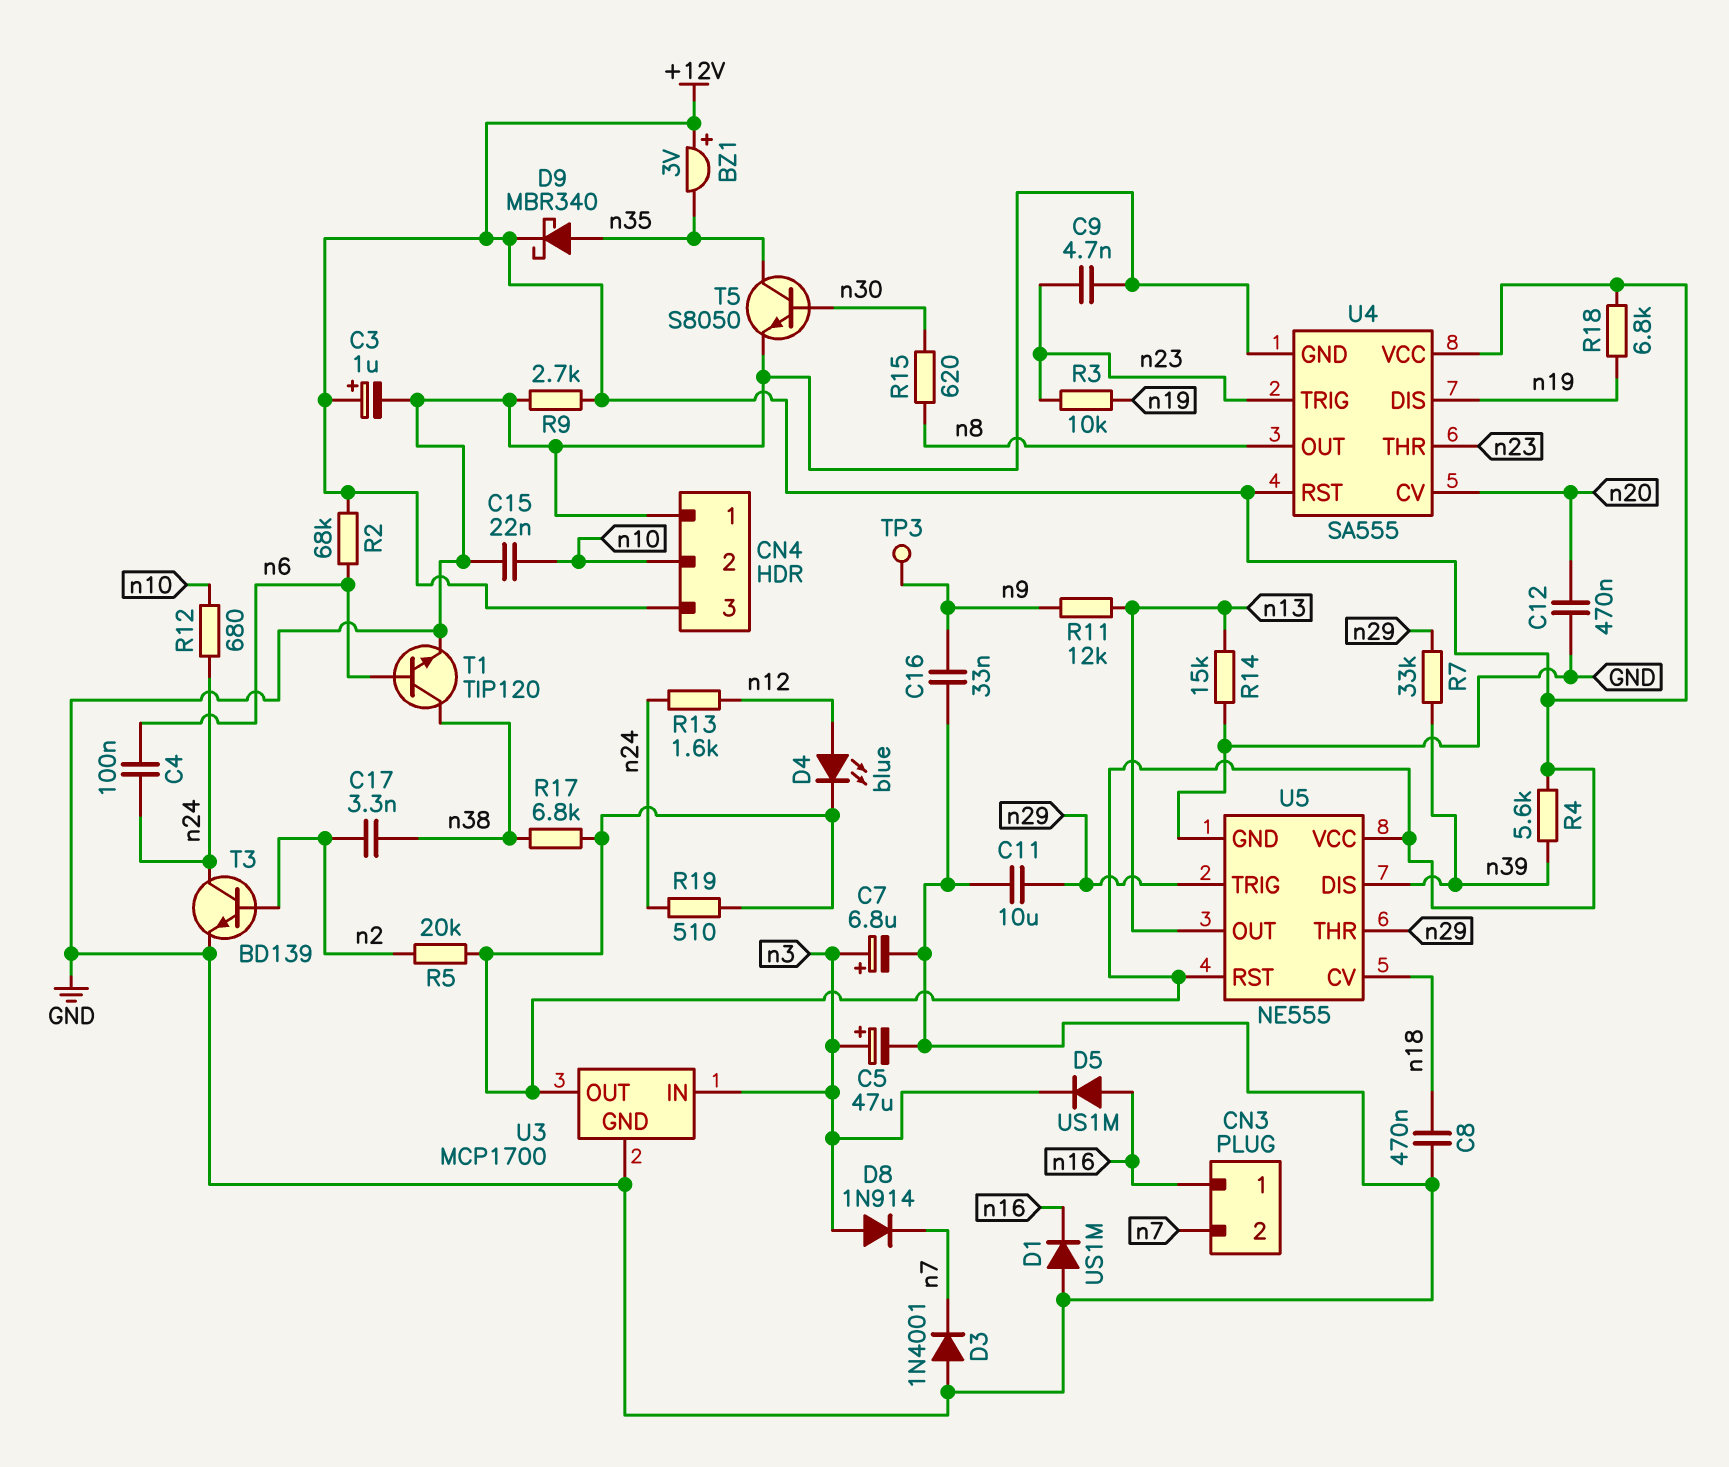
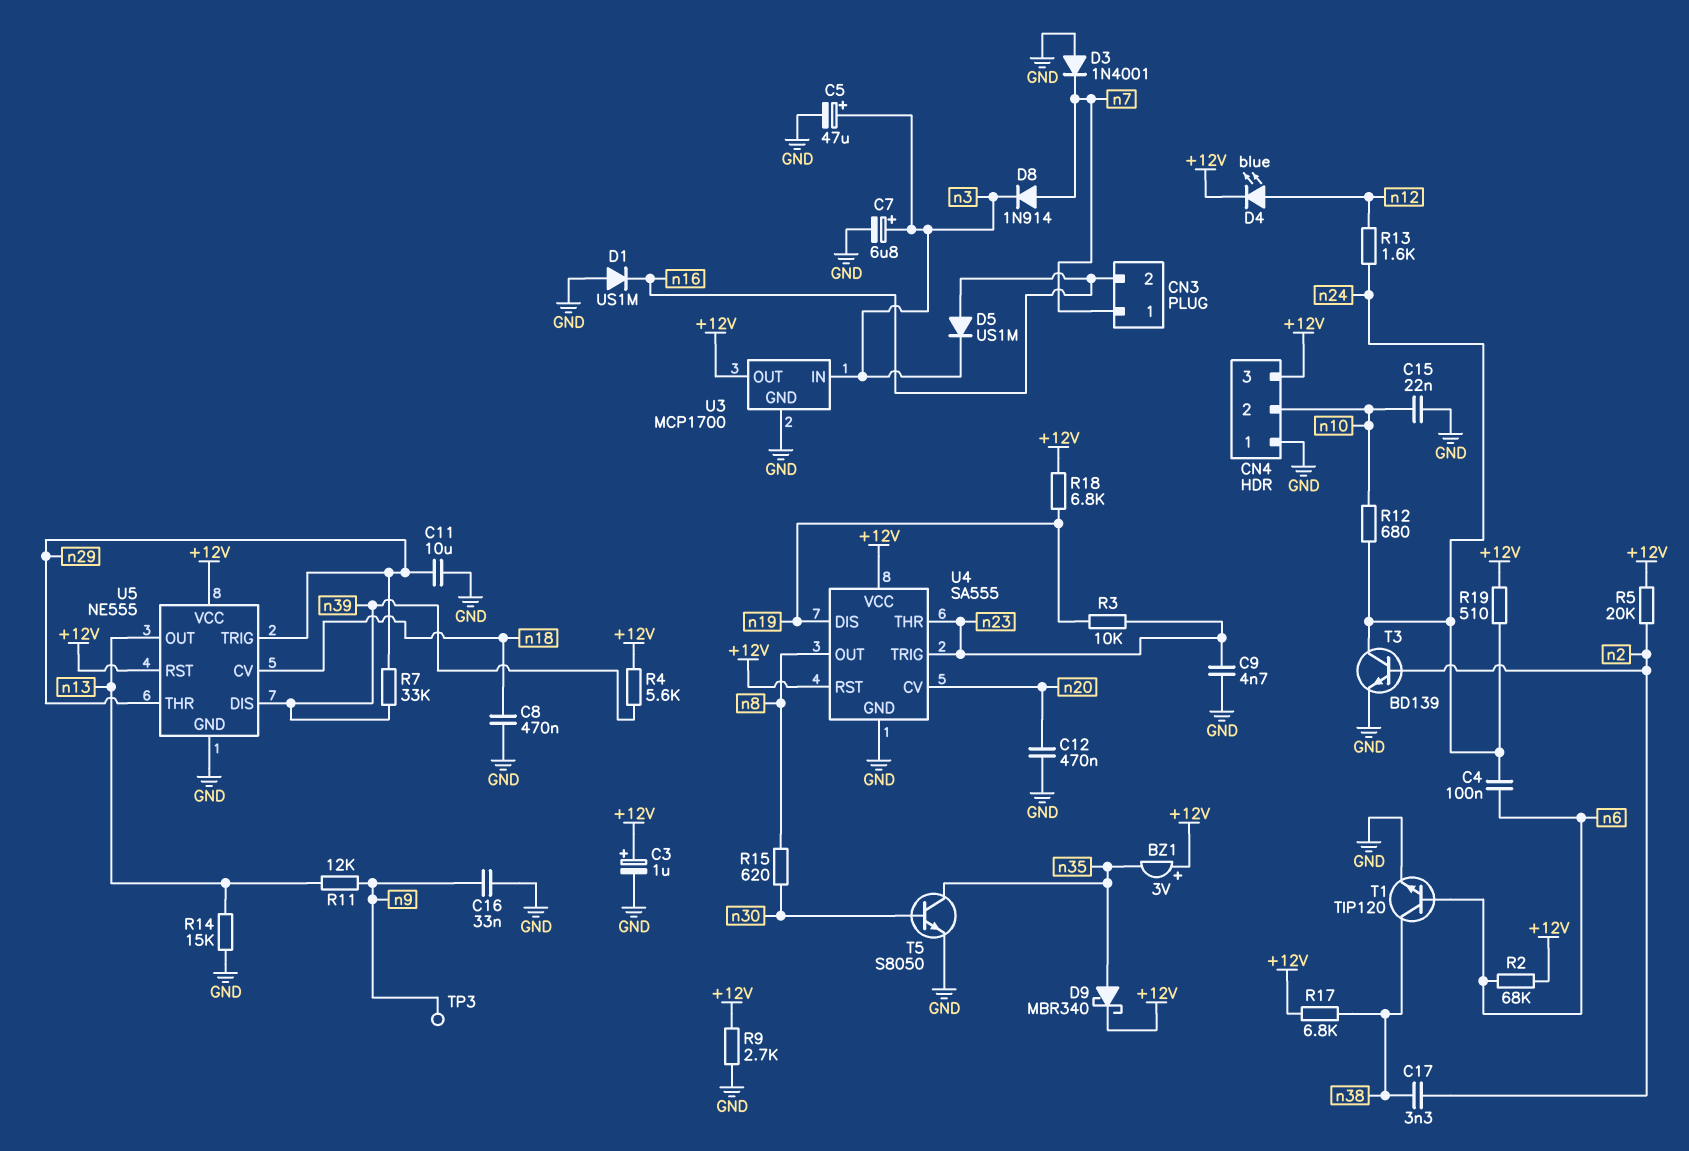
CN3 pin 1: n16 -> n7
CN3 pin 2: n7 -> n16
D8: diode 1N914 (A n3, K n7) -> diode 1N914 (A n7, K n3)

